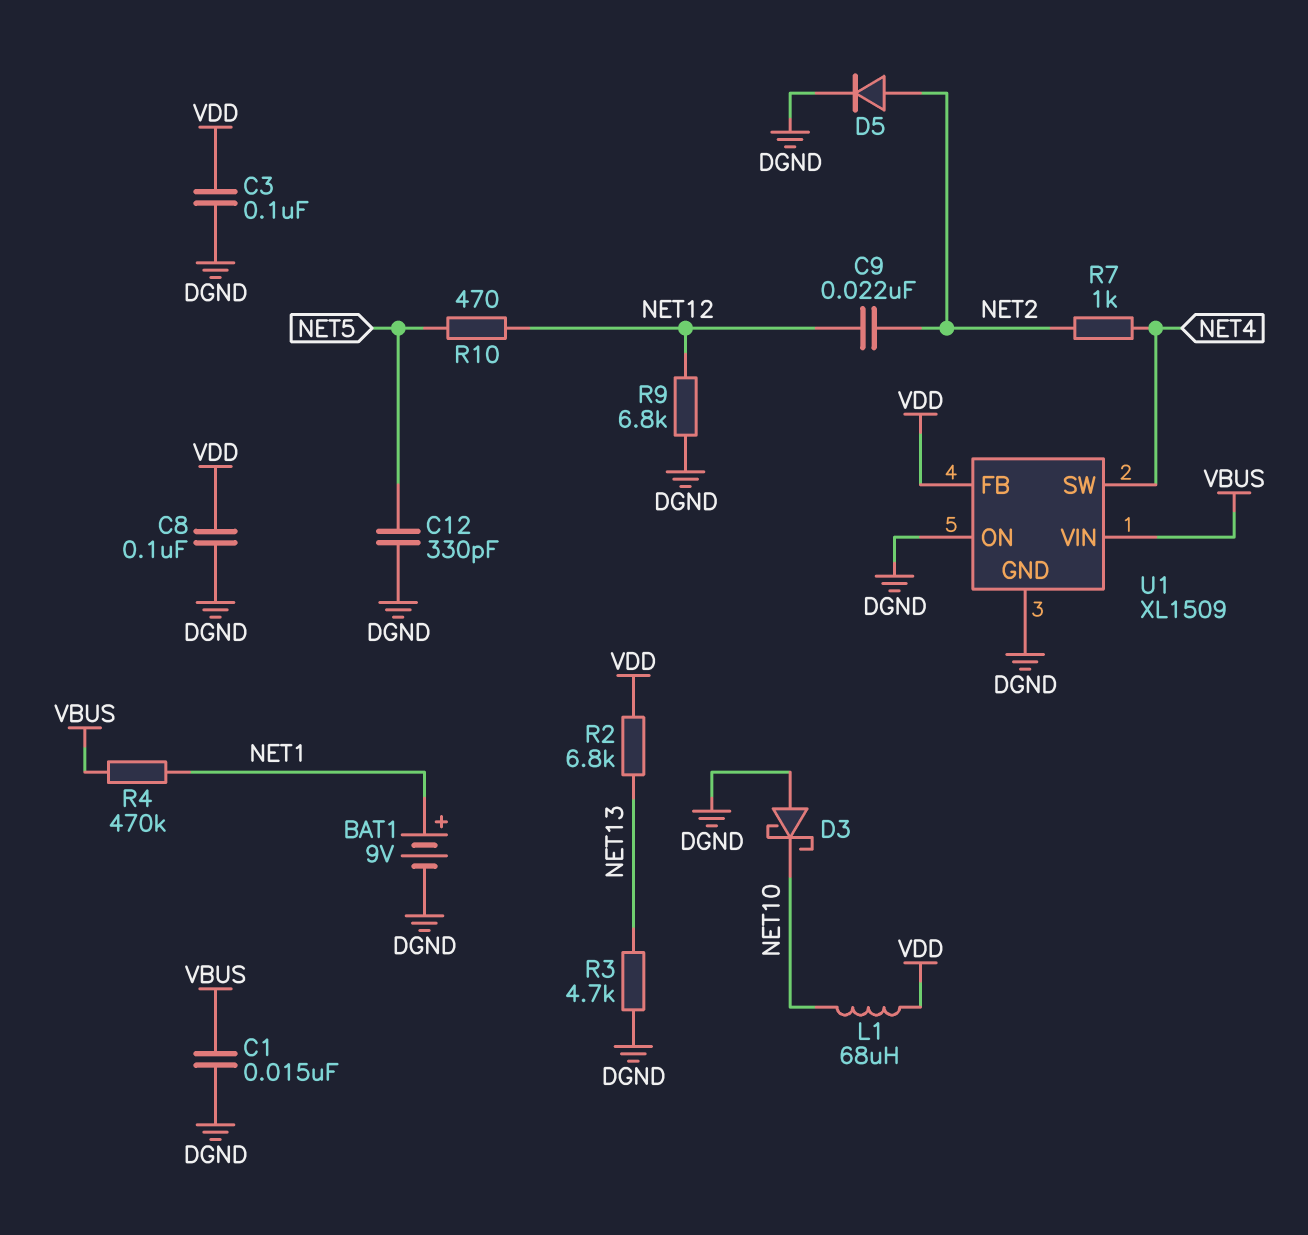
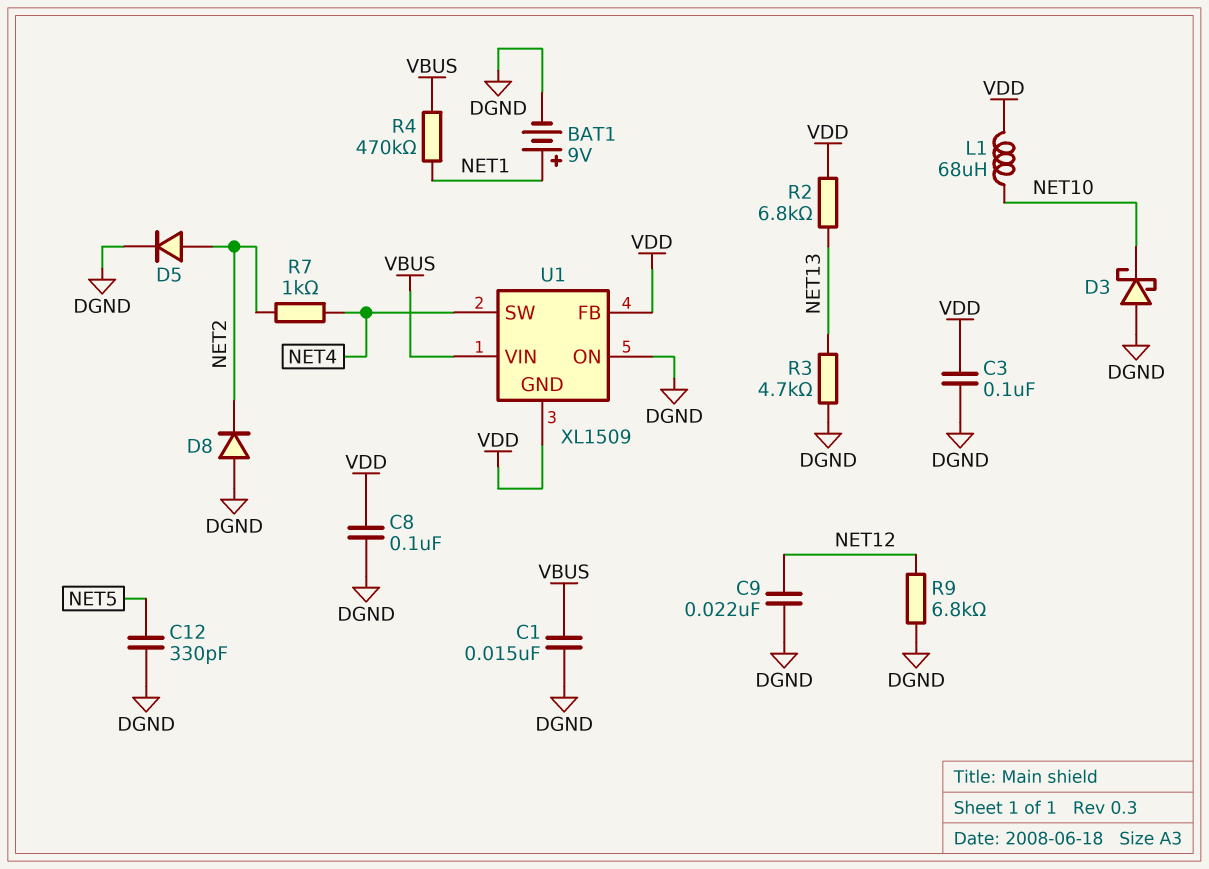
C9: 22nF (NET2, NET12) -> 22nF (DGND, NET12)
D8: none -> diode (A DGND, K NET2)
R10: 470 (NET5, NET12) -> none
U1 pin GND: DGND -> VDD

